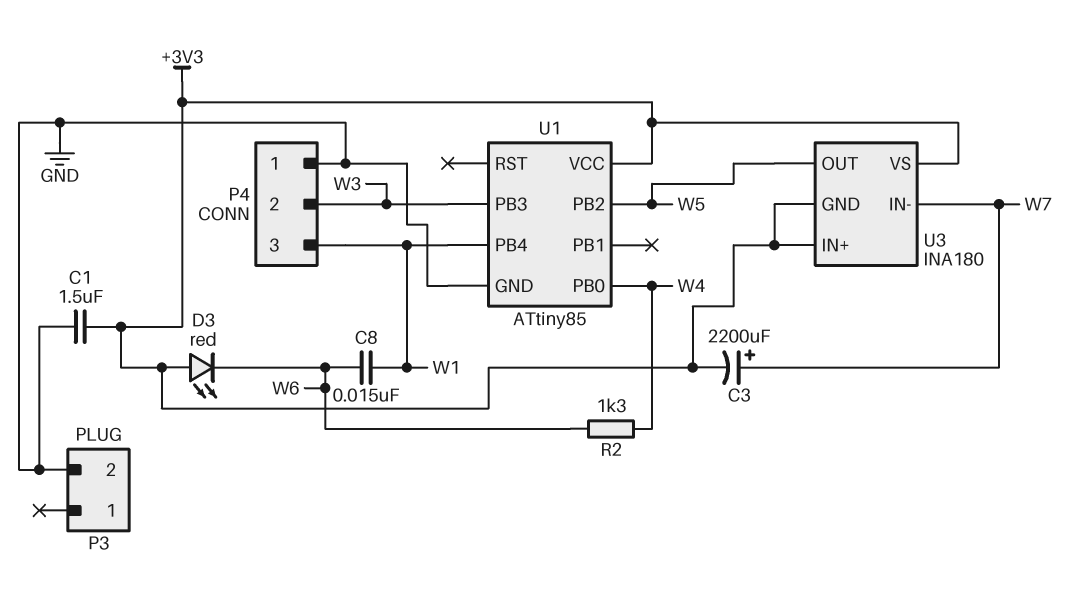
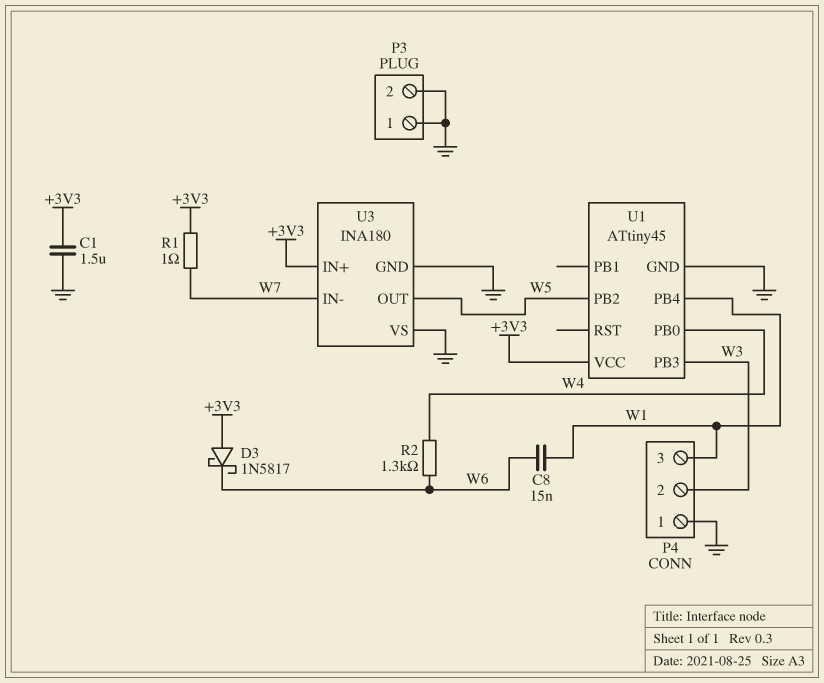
C3: 2200uF (plus W7, minus +3V3) -> none
D3: LED red (A +3V3, K W6) -> schottky 1N5817 (A +3V3, K W6)
P3 pin 1: none -> GND
R1: none -> 1 (+3V3, W7)
U1: ATtiny85 -> ATtiny45
U3 pin GND: +3V3 -> GND
U3 pin VS: +3V3 -> GND

